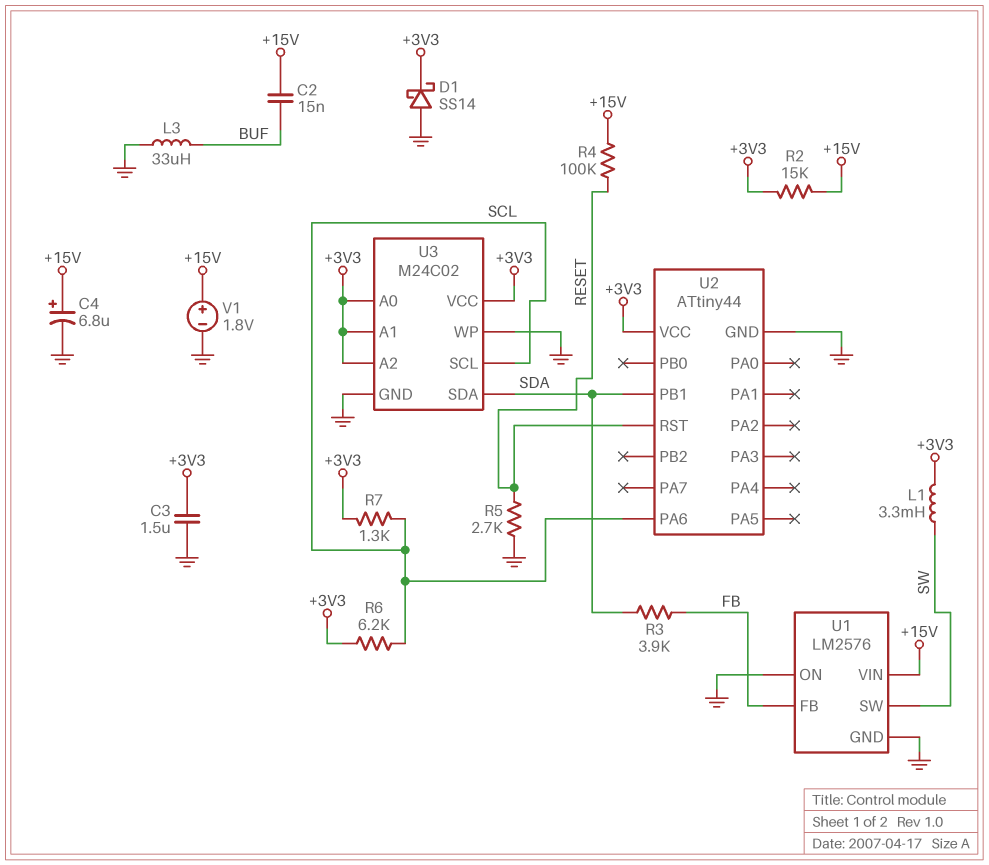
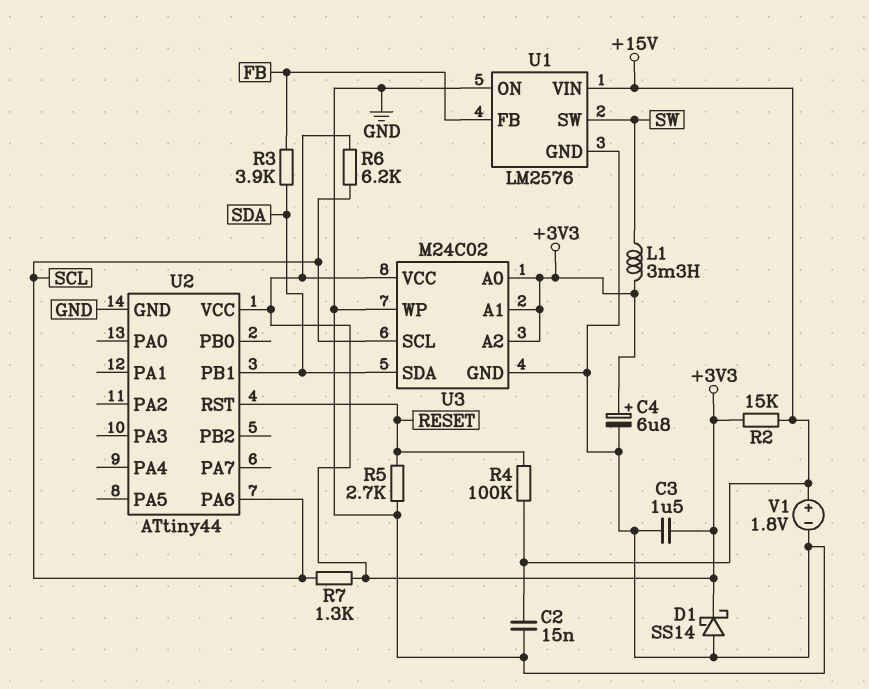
C2: 15nF (+15V, BUF) -> 15nF (+15V, GND)
C4: 6.8uF (plus +15V, minus GND) -> 6.8uF (plus +3V3, minus GND)
L3: 33uH (BUF, GND) -> none

